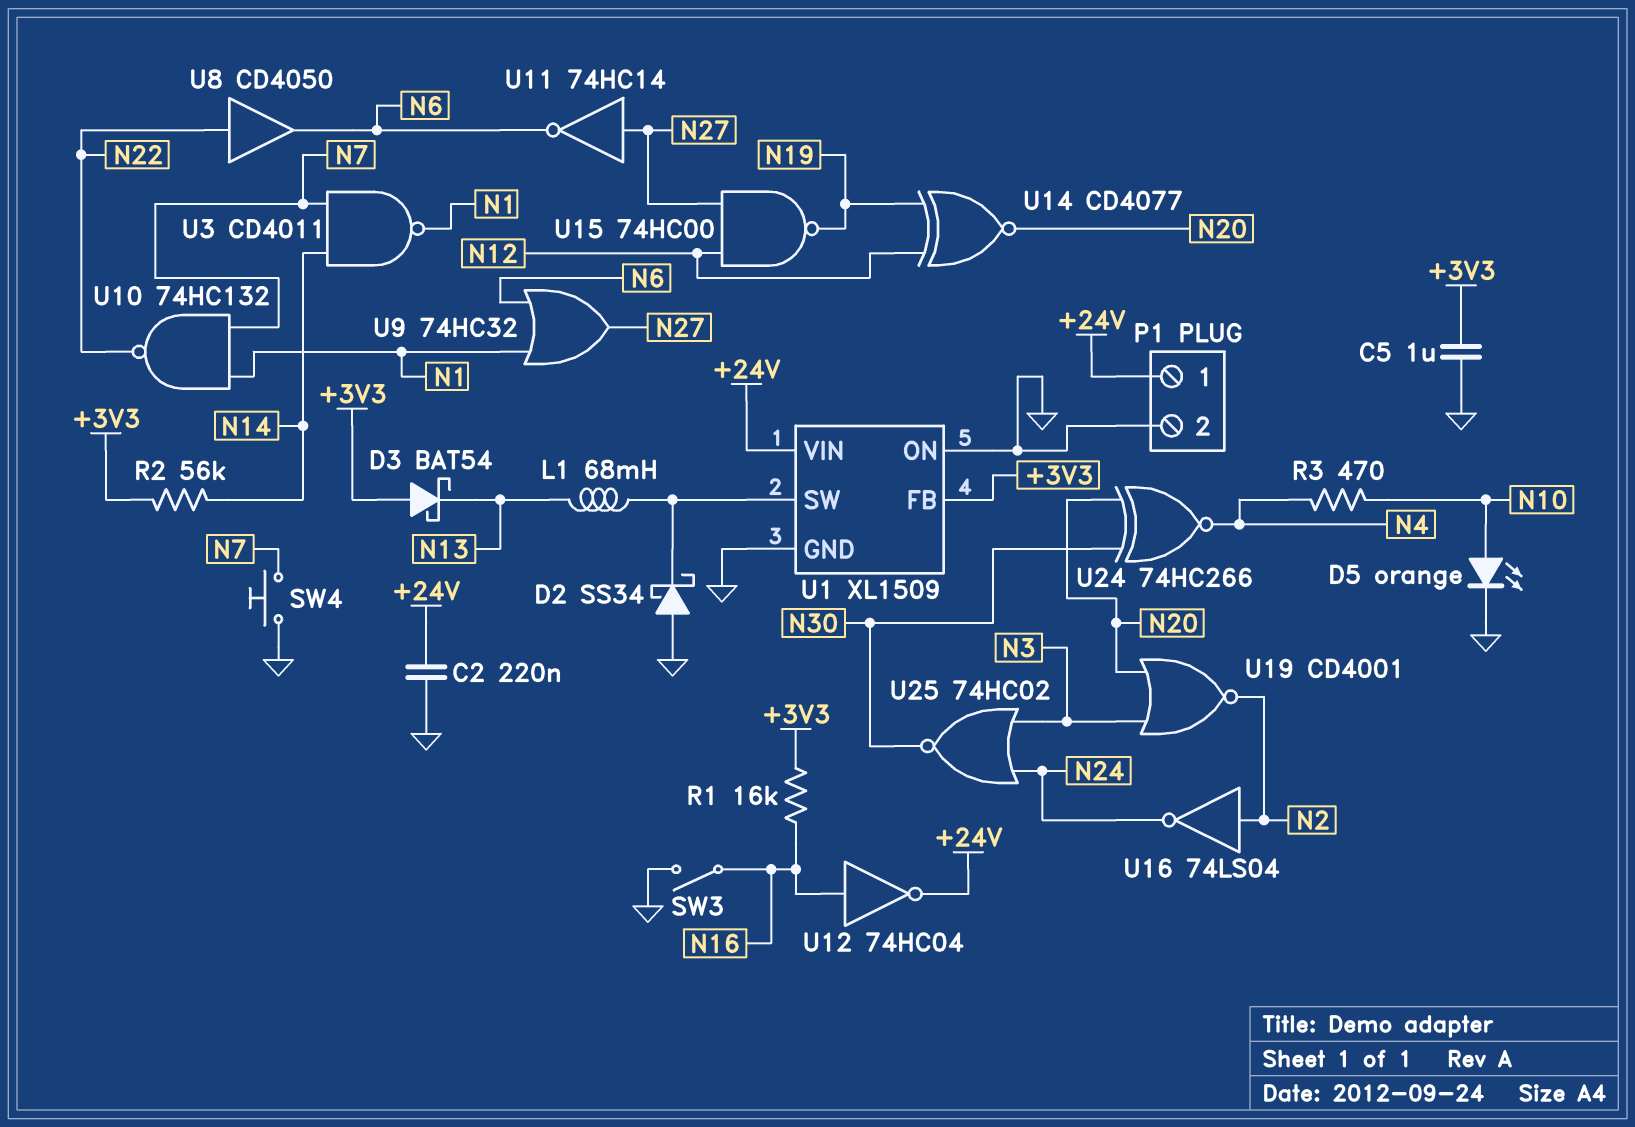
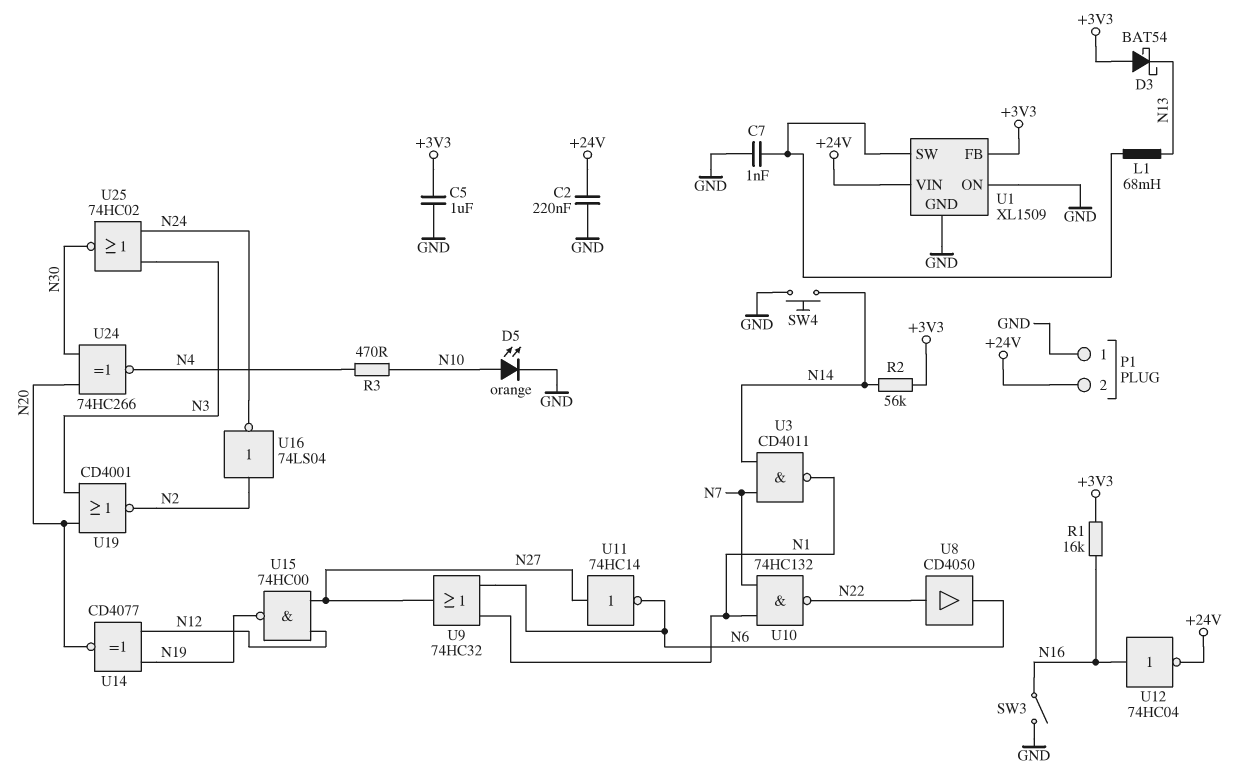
C7: none -> 1nF (GND, U1/SW)
D2: schottky SS34 (A GND, K U1/SW) -> none
P1 pin 1: +24V -> GND
P1 pin 2: GND -> +24V
SW4: button (GND, N7) -> button (GND, N14)

